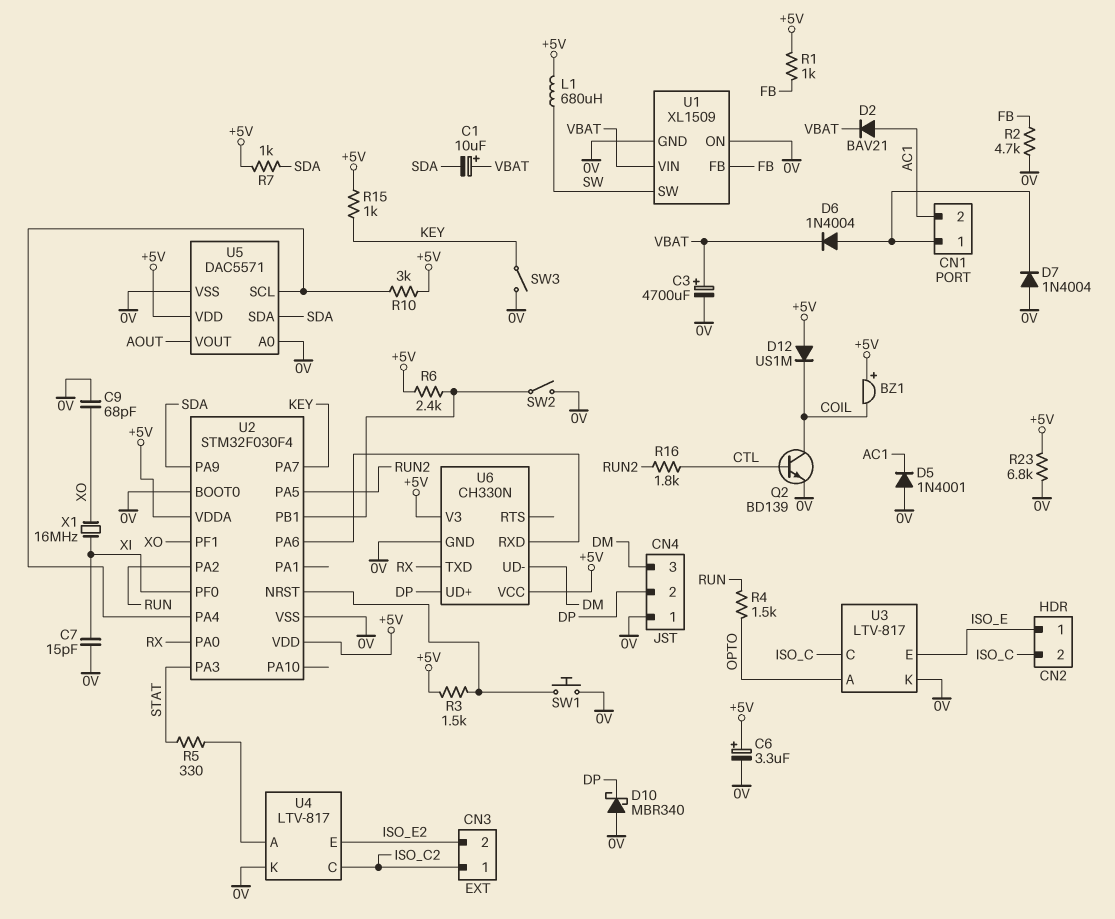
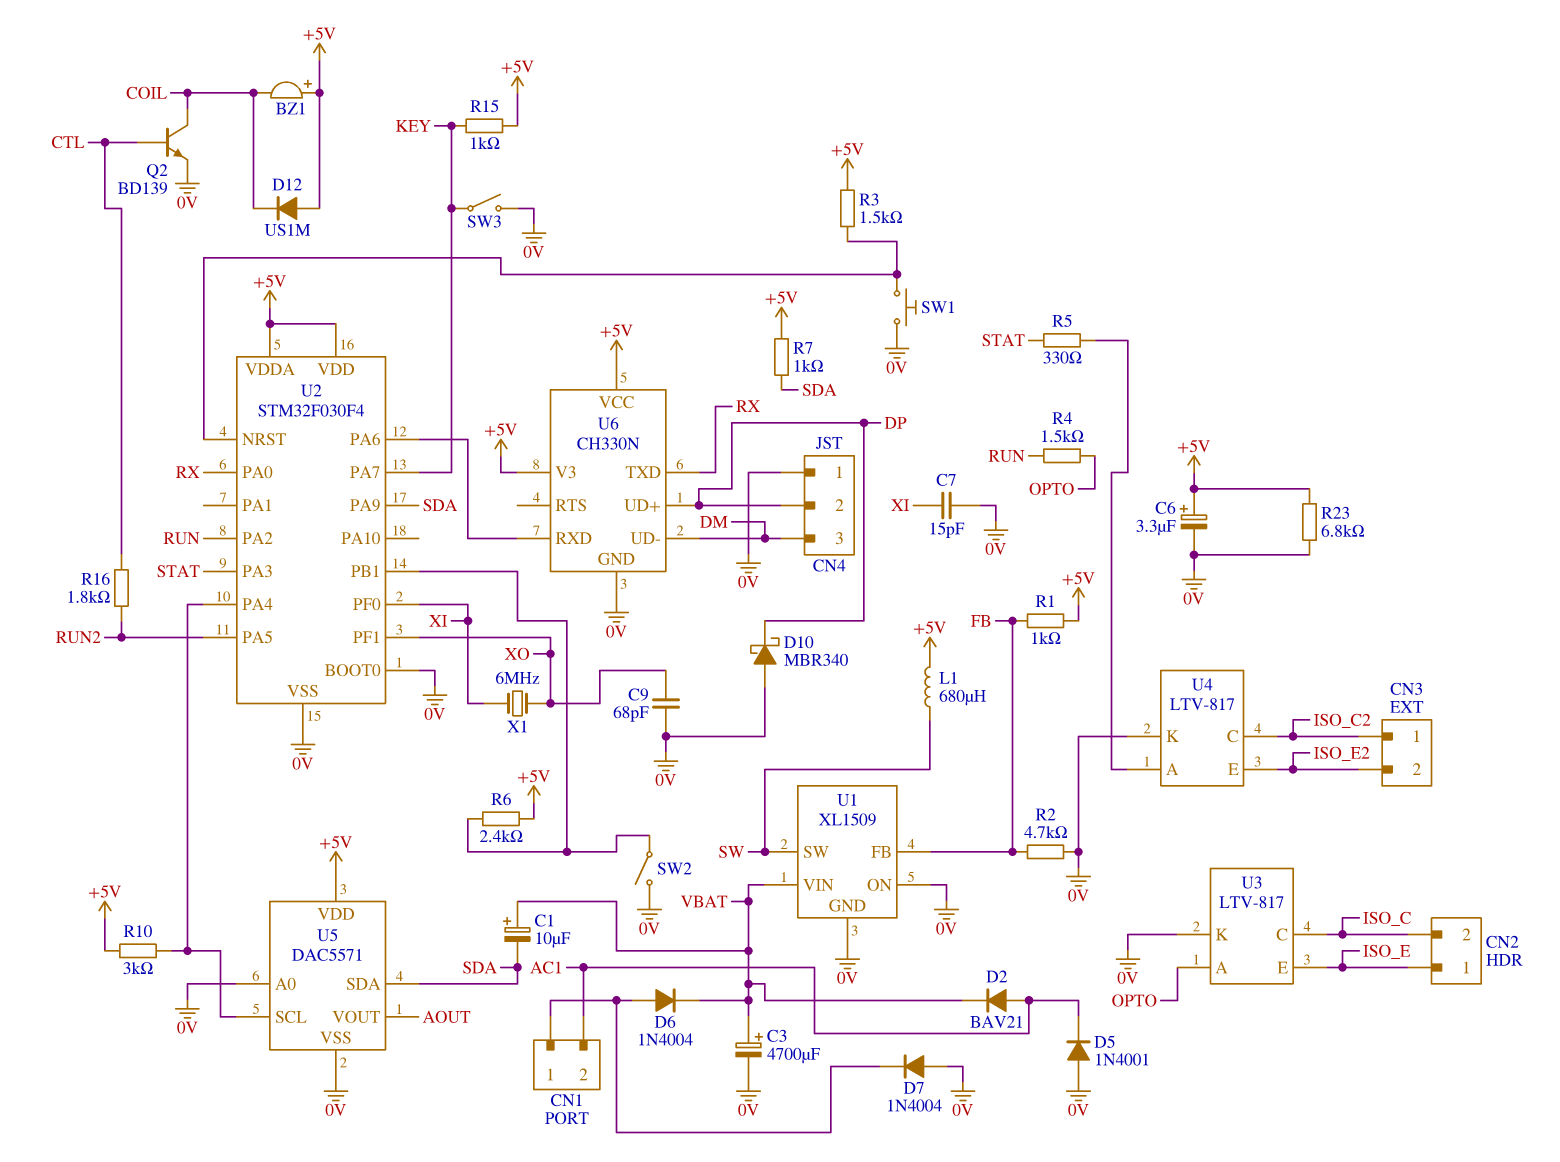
X1: 16MHz (XI, XO) -> 6MHz (XI, XO)

